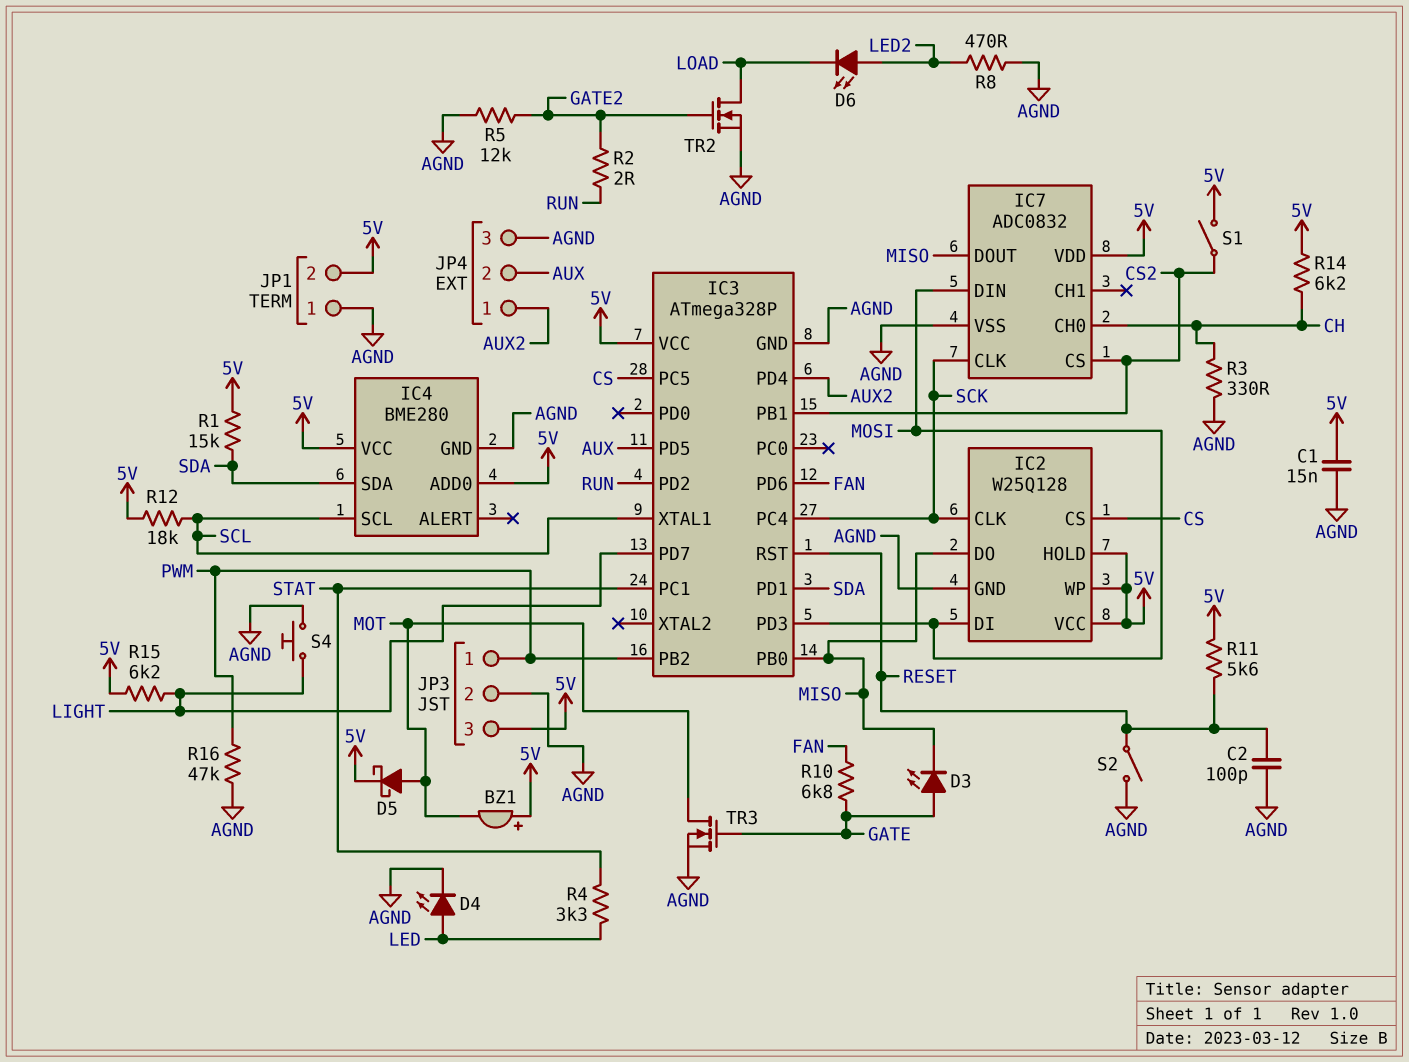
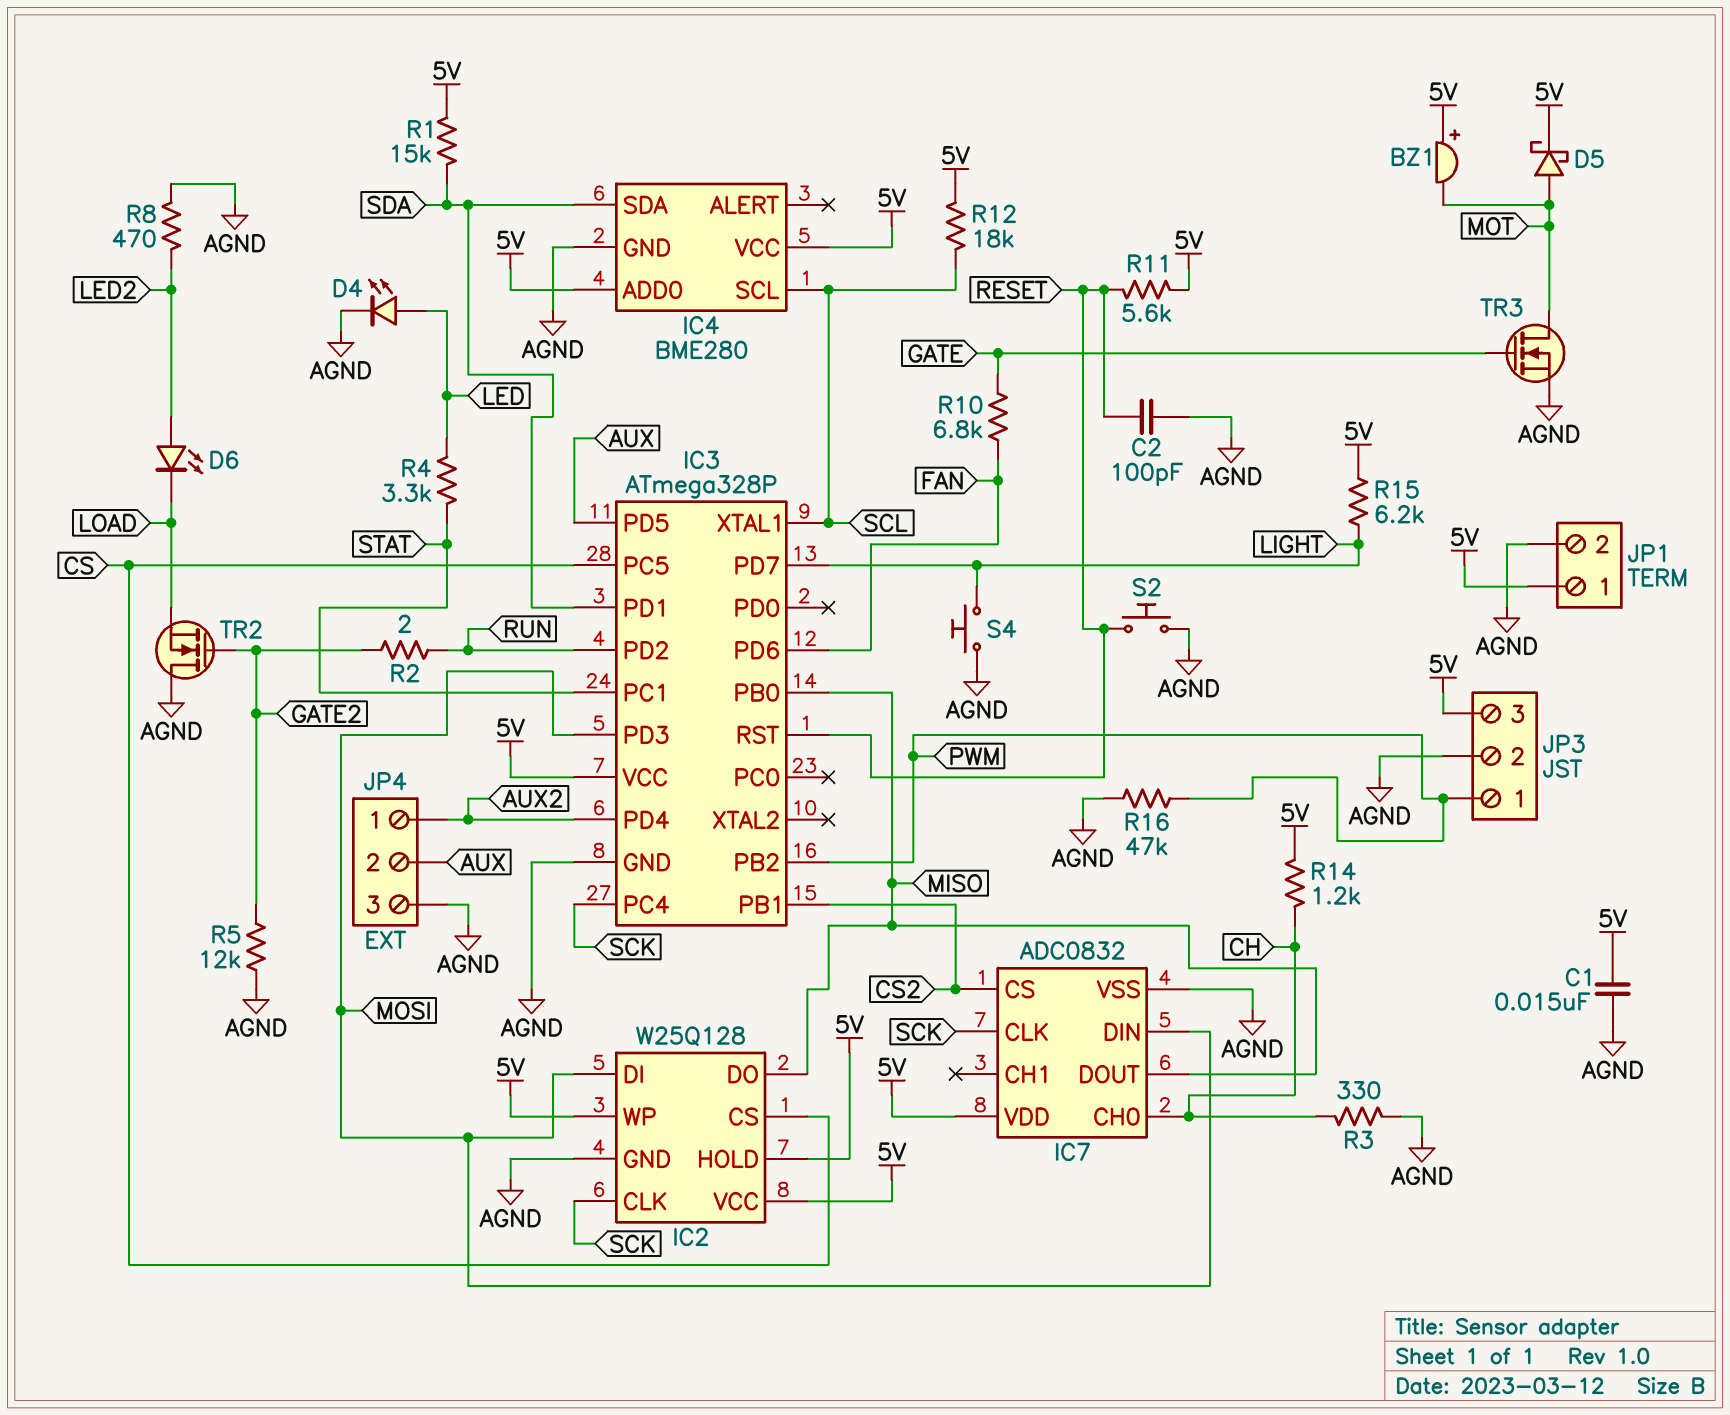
D3: LED (A GATE, K MISO) -> none
JP1 pin 1: AGND -> 5V
JP1 pin 2: 5V -> AGND
R14: 6.2k (5V, CH) -> 1.2k (5V, CH)
S1: switch (5V, CS2) -> none
S2: switch (AGND, RESET) -> button (AGND, RESET)
TR2: NMOS (G GATE2, D LOAD, S AGND) -> NMOS (G GATE2, D AGND, S LOAD)

